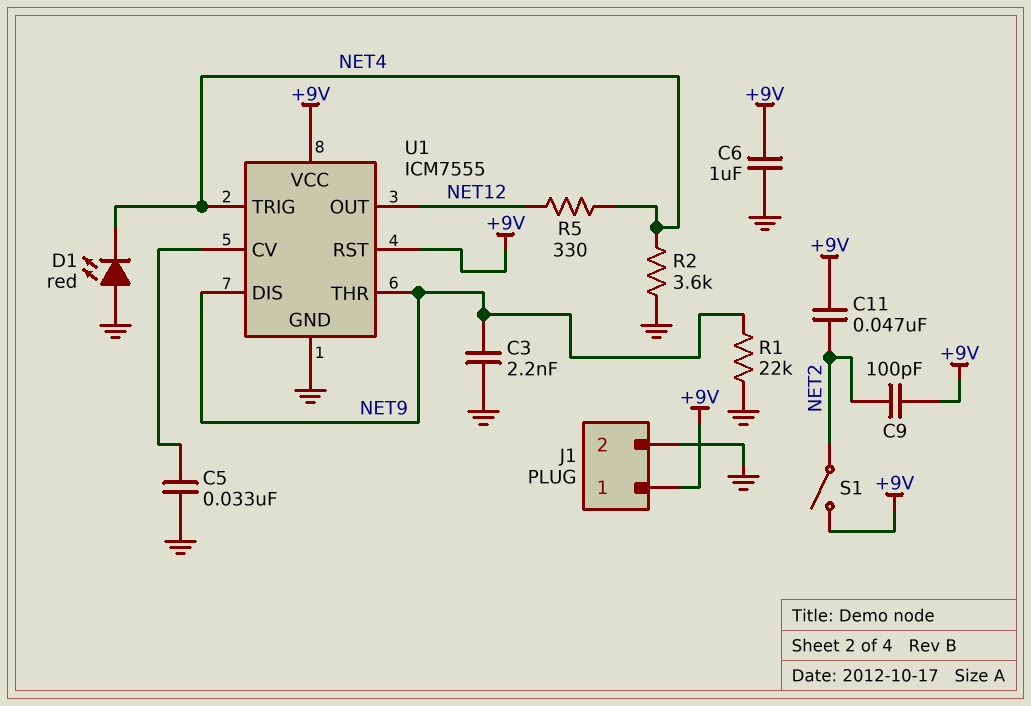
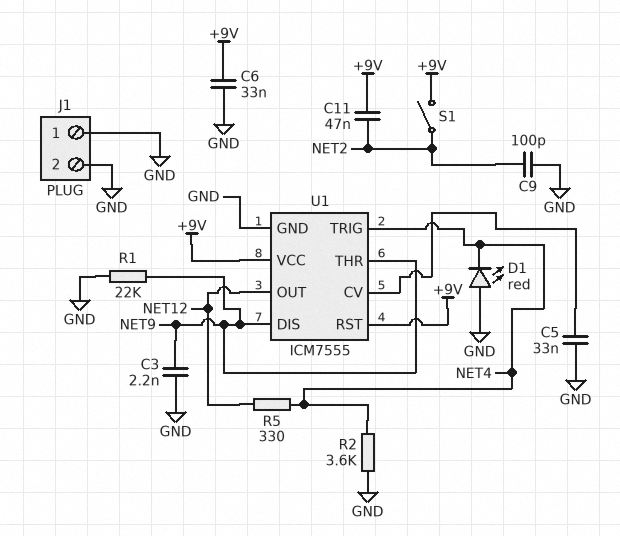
C6: 1uF (+9V, GND) -> 33nF (+9V, GND)
C9: 100pF (+9V, NET2) -> 100pF (GND, NET2)
J1 pin 1: +9V -> GND

